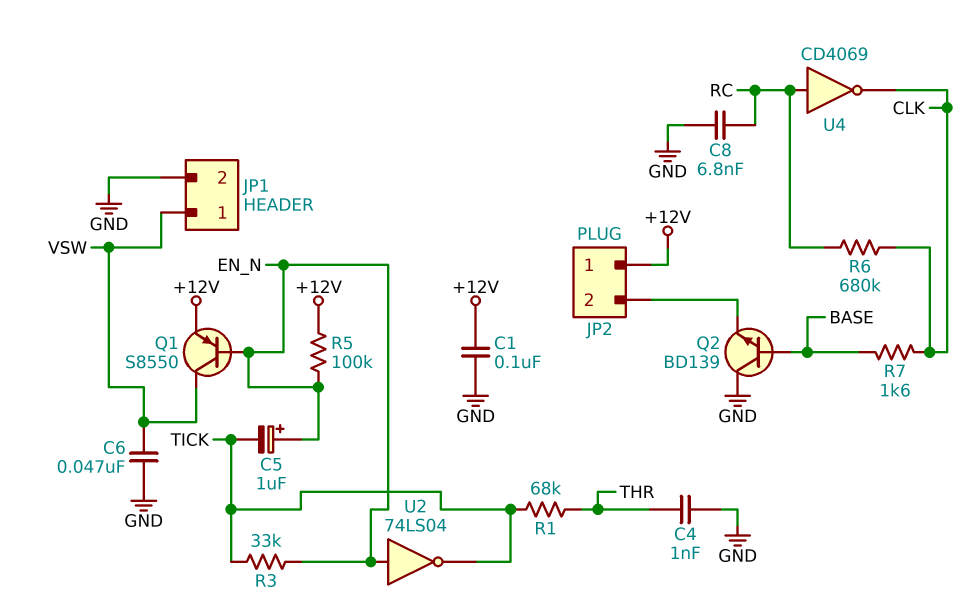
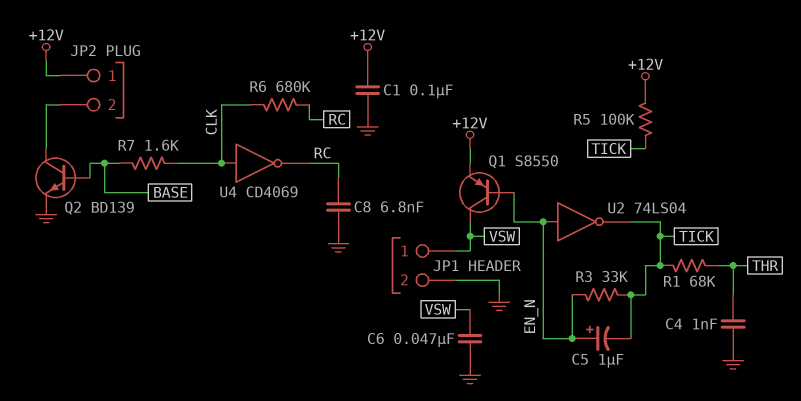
Q2: NPN BD139 (B BASE, C GND, E JP2/2) -> NPN BD139 (B BASE, C JP2/2, E GND)
R5: 100k (+12V, EN_N) -> 100k (+12V, TICK)
U4: NOT CD4069 (in RC, out CLK) -> NOT CD4069 (in CLK, out RC)

